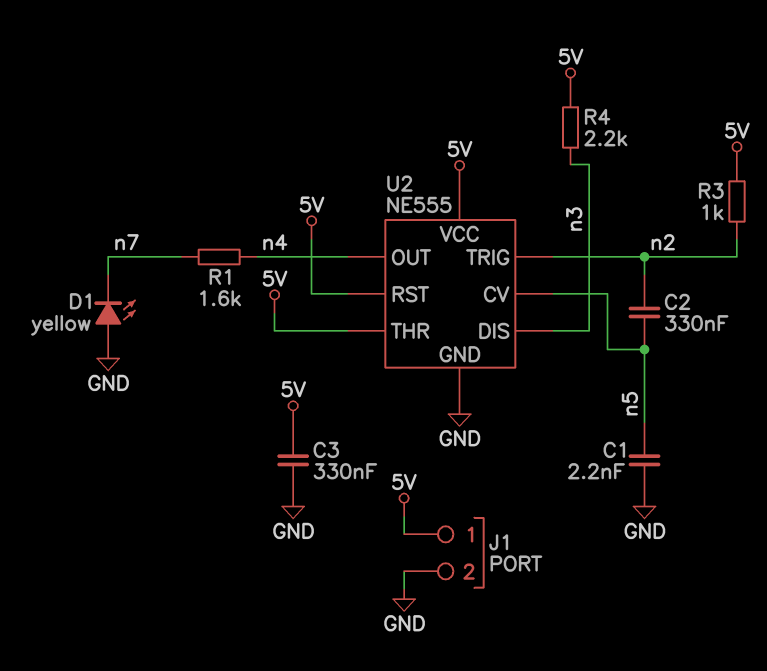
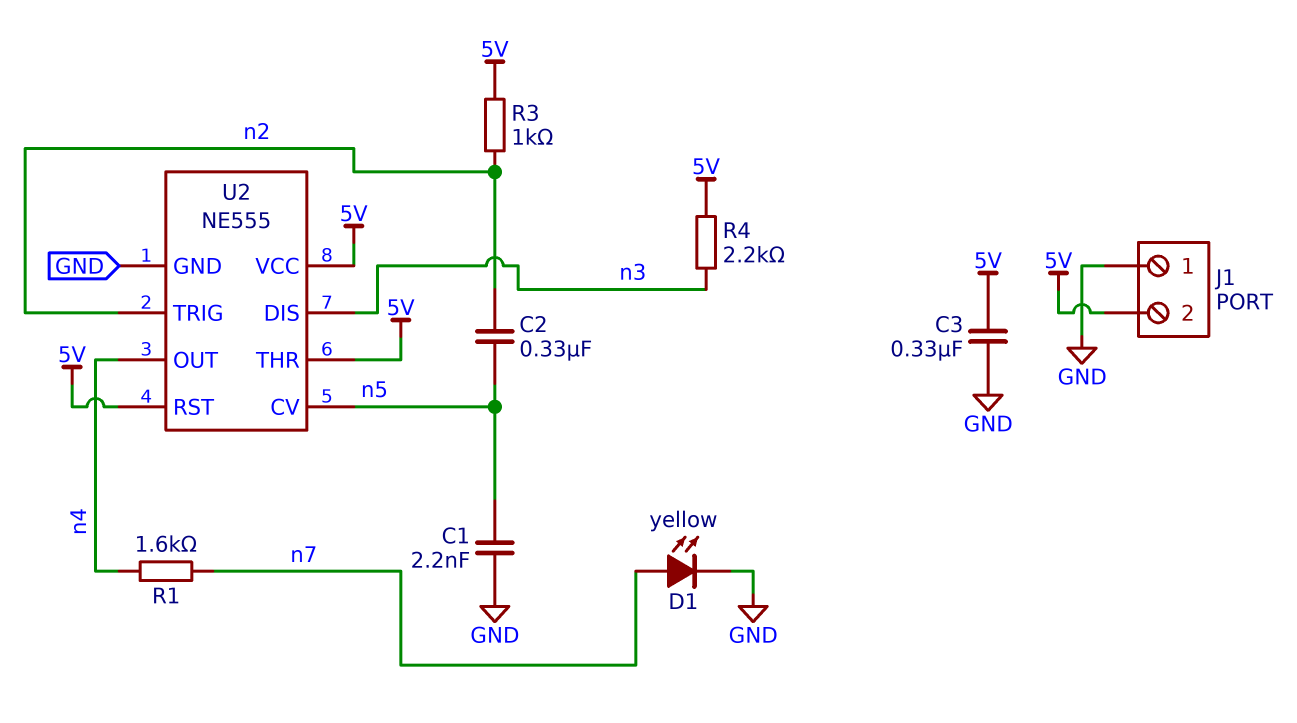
D1: LED yellow (A GND, K n7) -> LED yellow (A n7, K GND)
J1 pin 1: 5V -> GND
J1 pin 2: GND -> 5V

